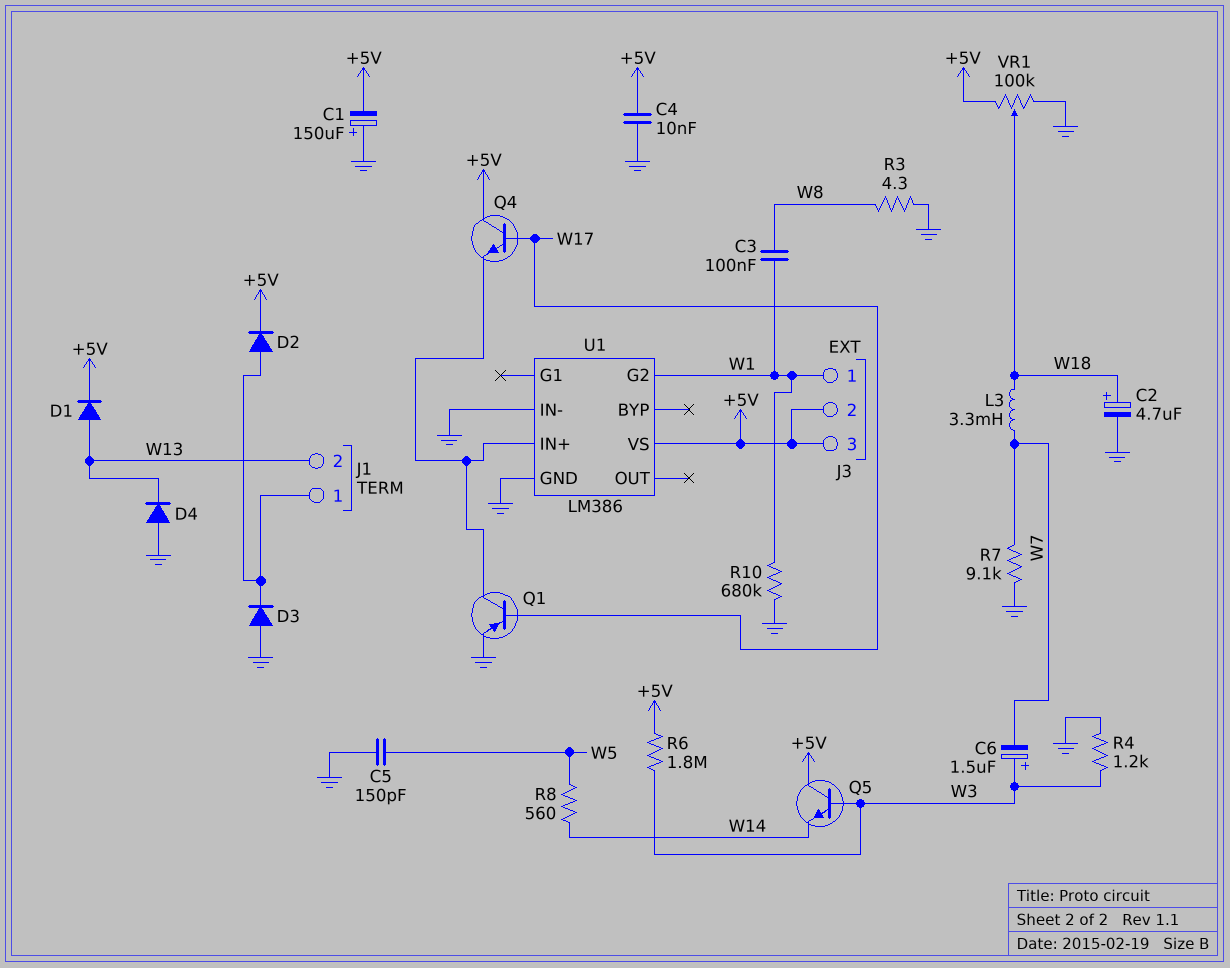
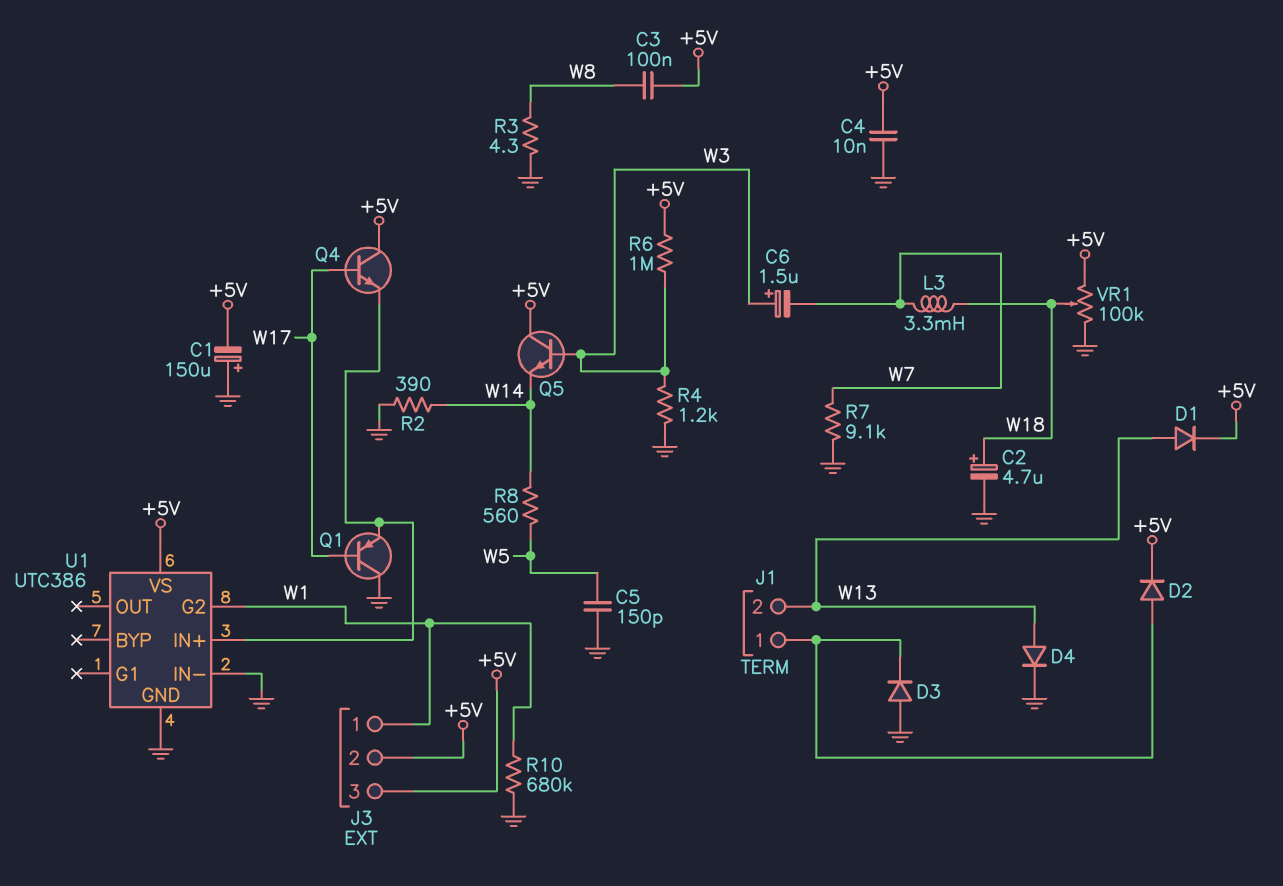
C3: 100nF (W1, W8) -> 100nF (+5V, W8)
D4: diode (A GND, K W13) -> diode (A W13, K GND)
Q1: PNP (B W17, C U1/IN+, E GND) -> PNP (B W17, C GND, E U1/IN+)
R2: none -> 390 (GND, W14)
R6: 1.8M (+5V, W3) -> 1M (+5V, W3)
U1: LM386 -> UTC386

